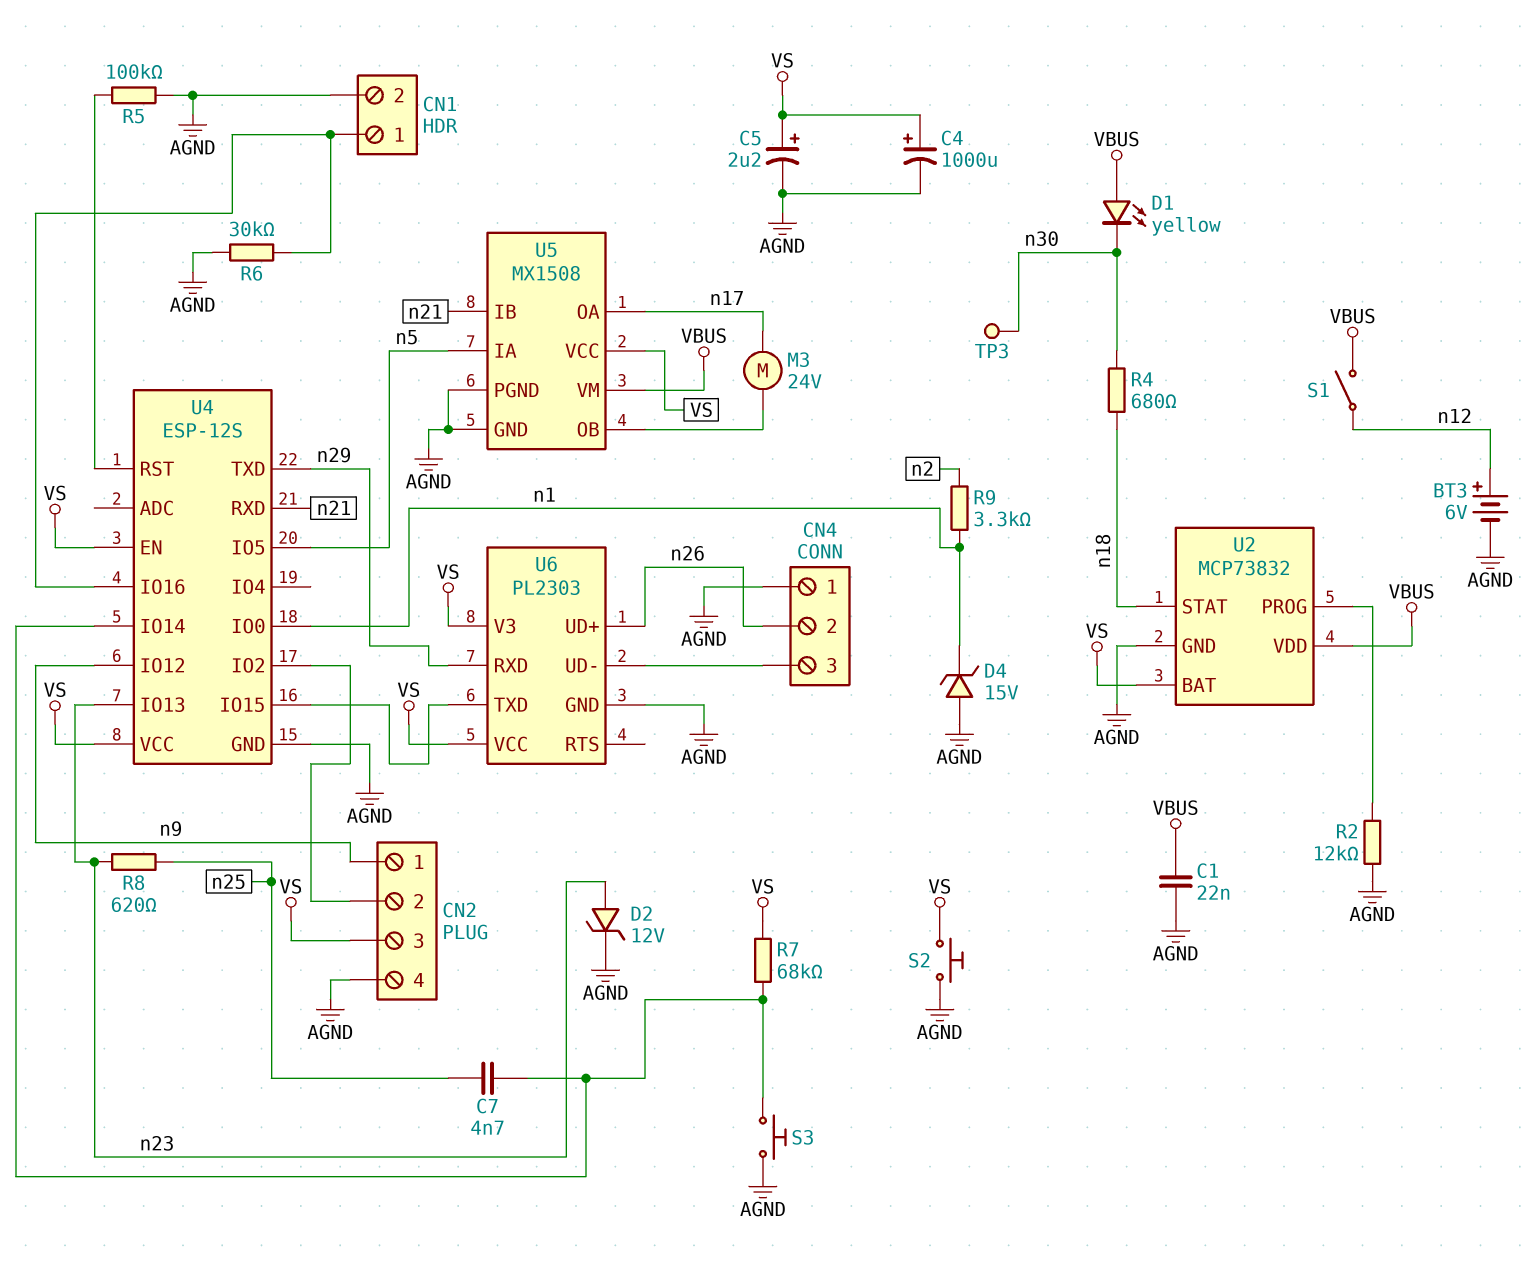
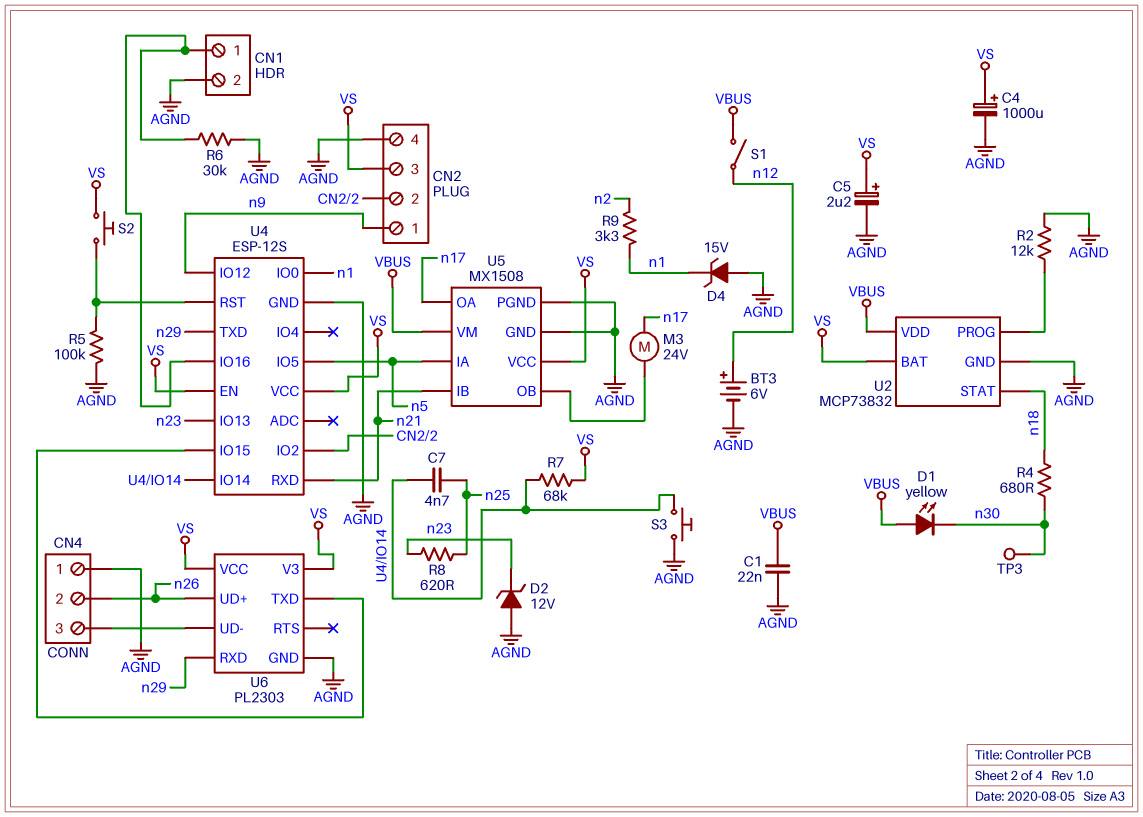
D2: zener 12V (A n23, K AGND) -> zener 12V (A AGND, K n23)
S2: button (AGND, VS) -> button (U4/RST, VS)

